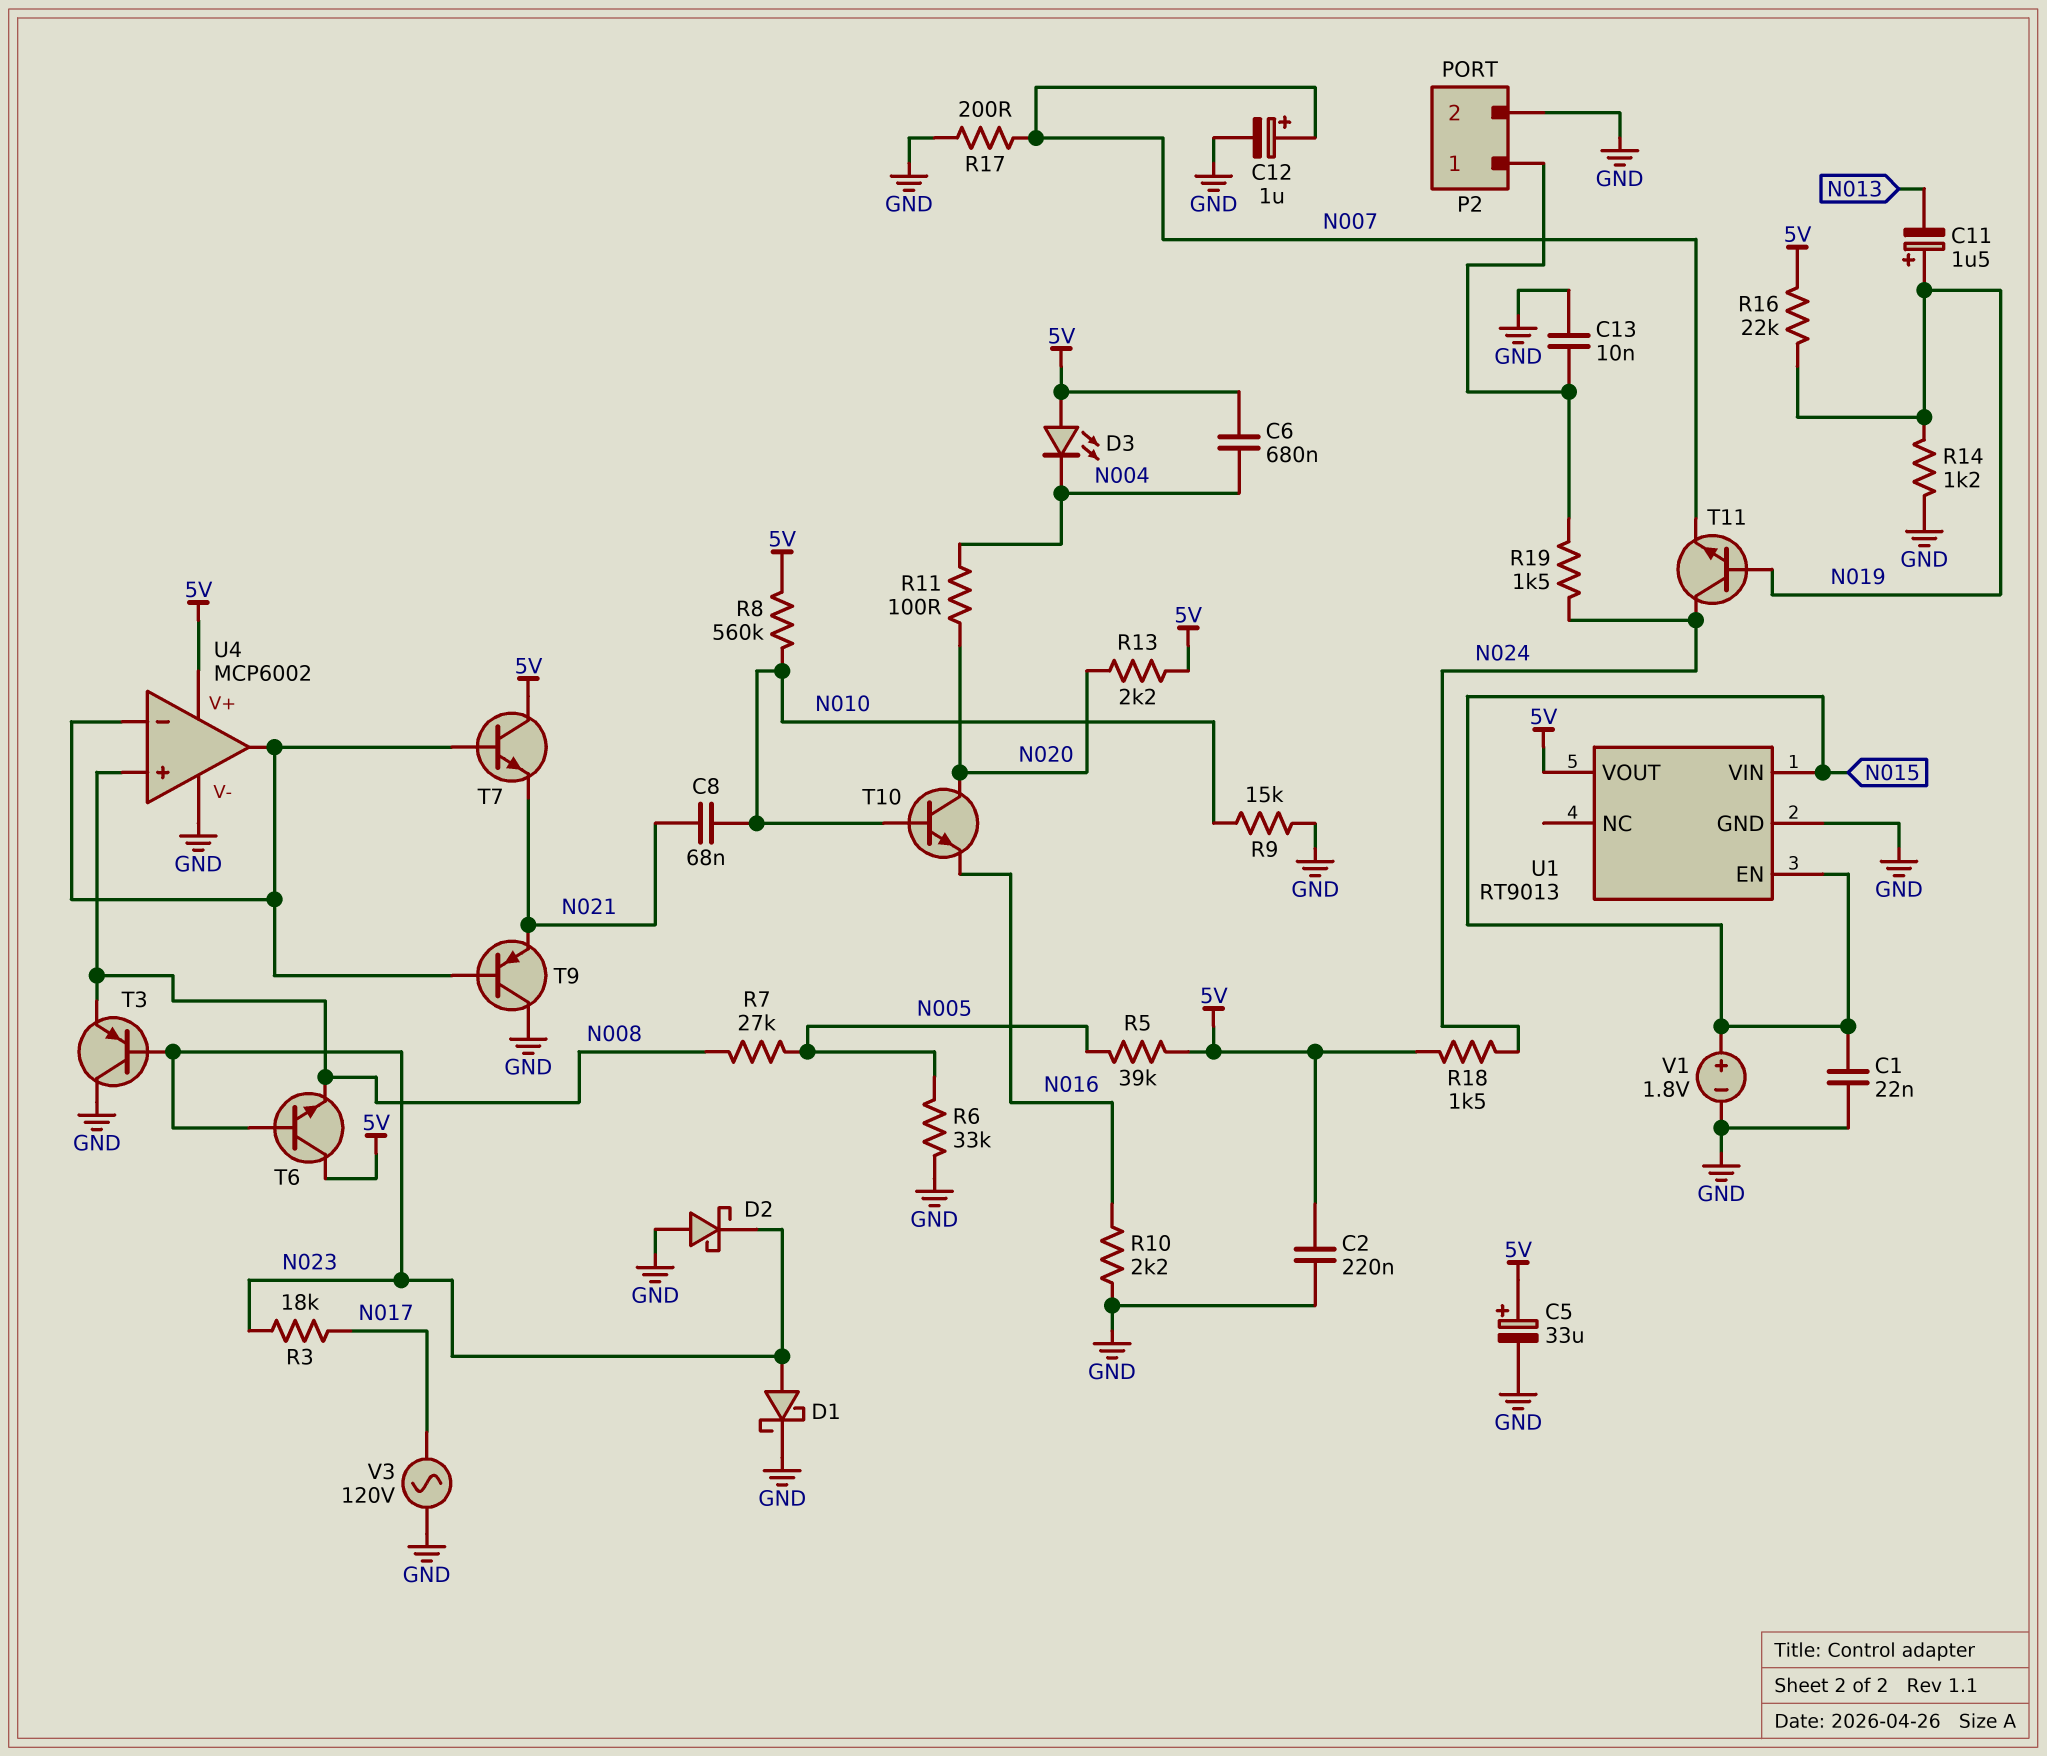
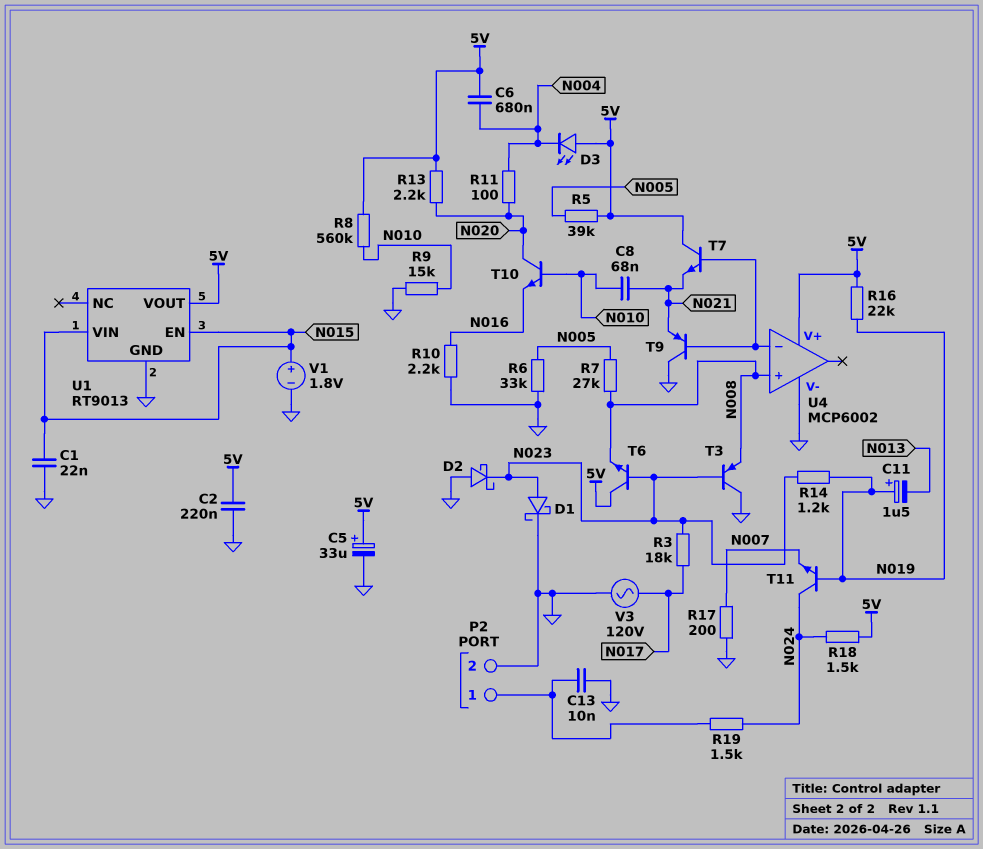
C12: 1uF (plus N007, minus GND) -> none
R14: 1.2k (GND, N019) -> 1.2k (N019, N023)
U4 pin out: U4/in- -> none

